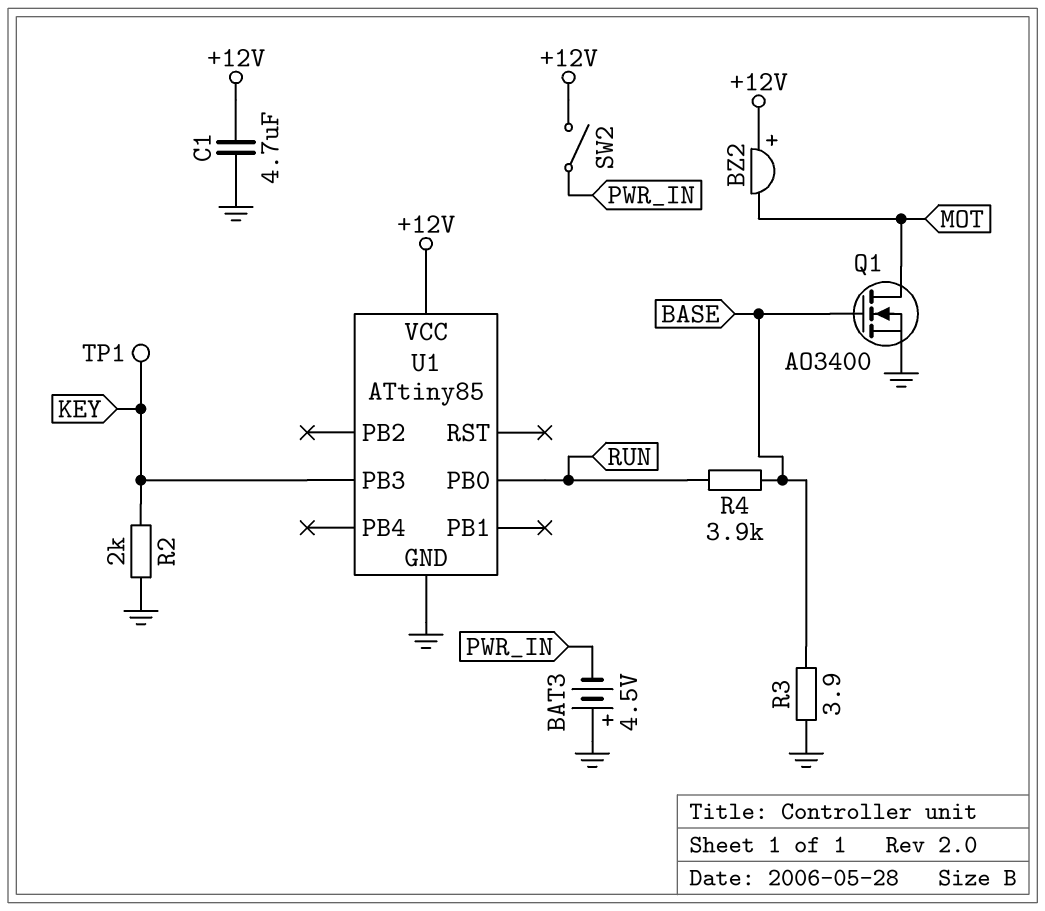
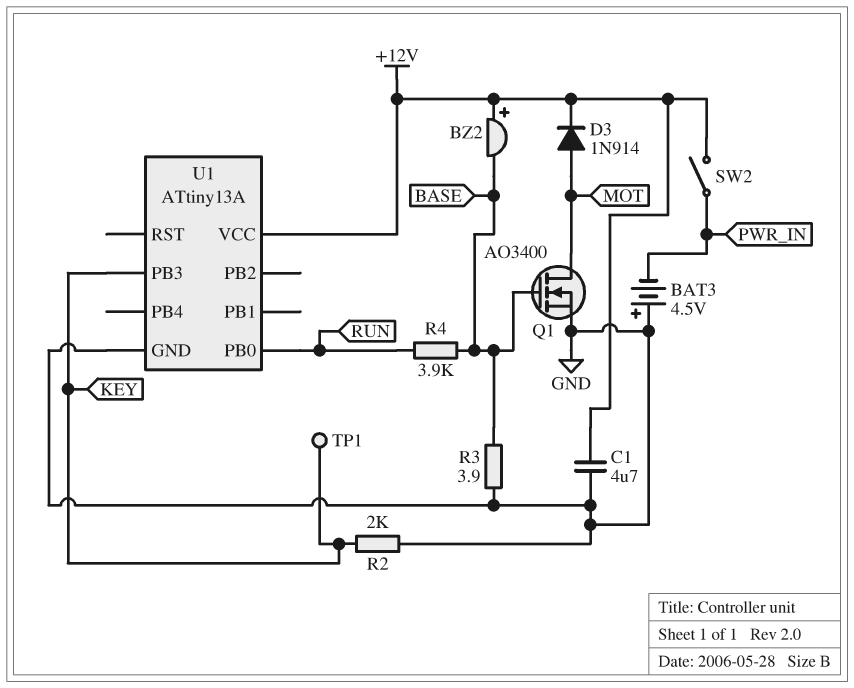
BZ2: buzzer (plus +12V, minus MOT) -> buzzer (plus +12V, minus BASE)
D3: none -> diode 1N914 (A MOT, K +12V)
U1: ATtiny85 -> ATtiny13A

